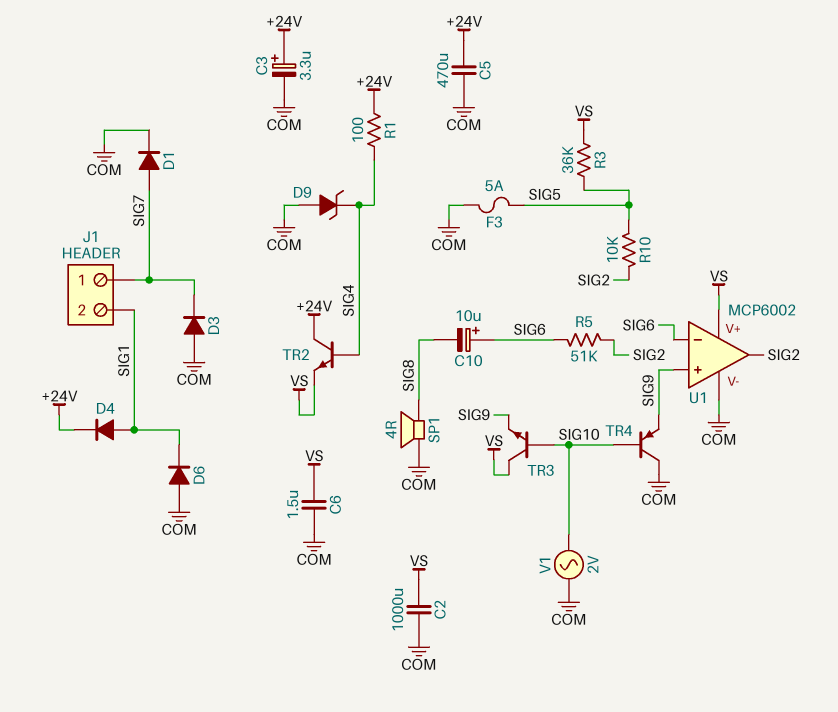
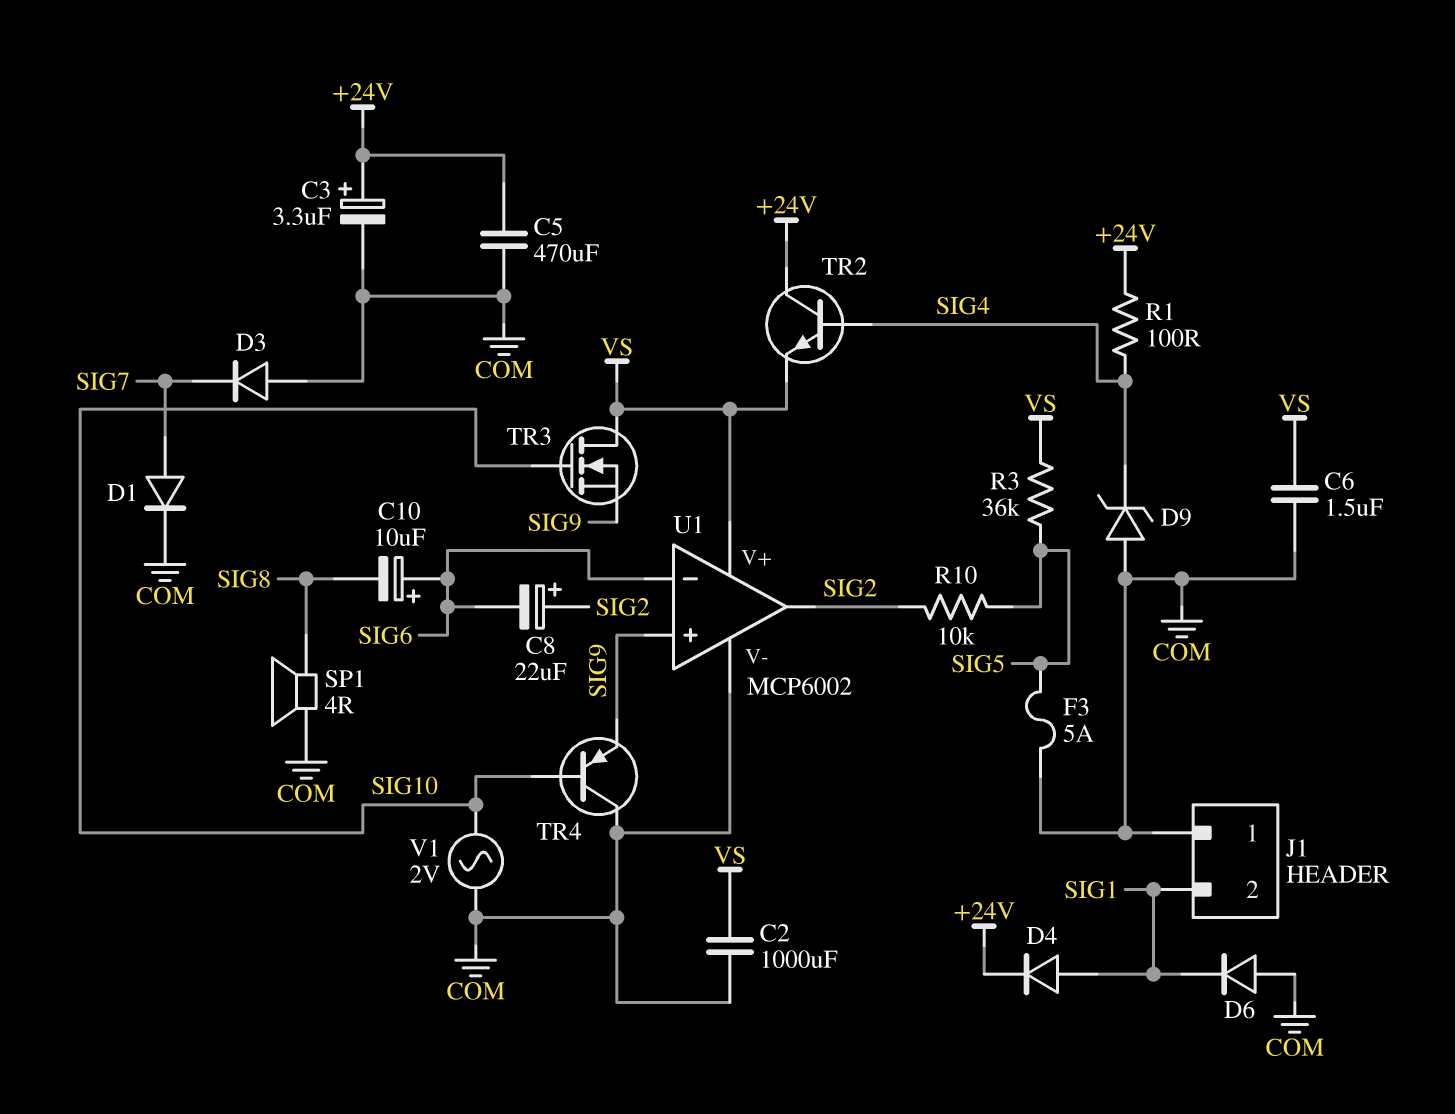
C8: none -> 22uF (plus SIG2, minus SIG6)
J1 pin 1: SIG7 -> COM
R5: 51k (SIG2, SIG6) -> none
TR3: NPN (B SIG10, C VS, E SIG9) -> NMOS (G SIG10, D VS, S SIG9)

